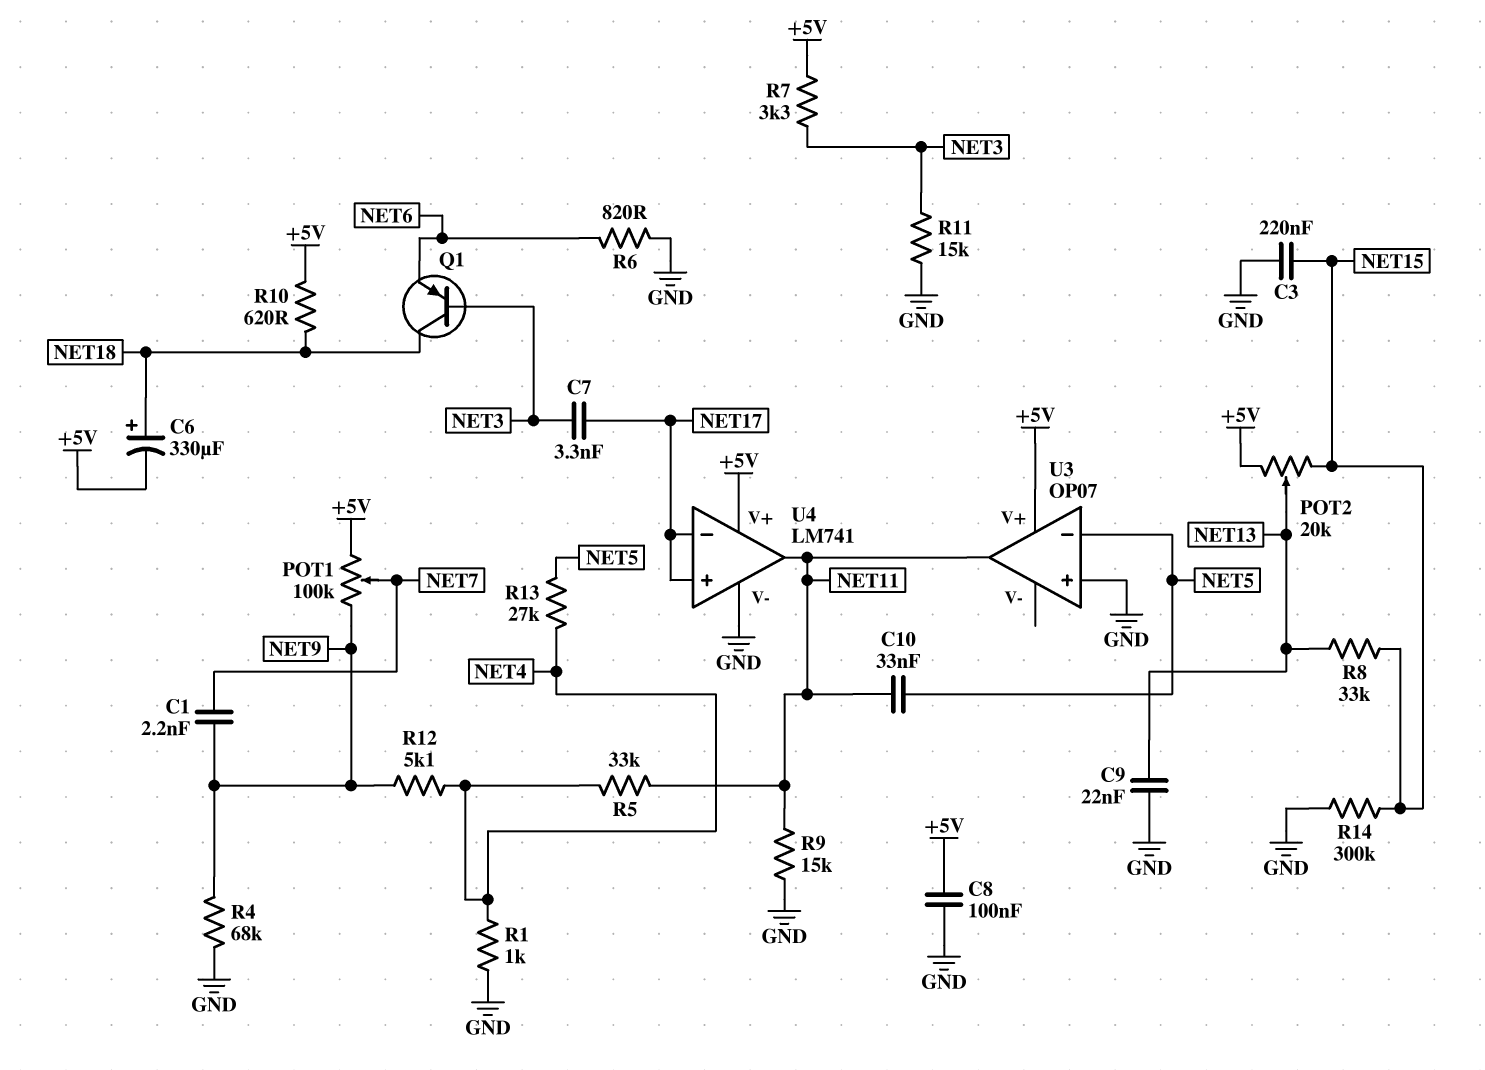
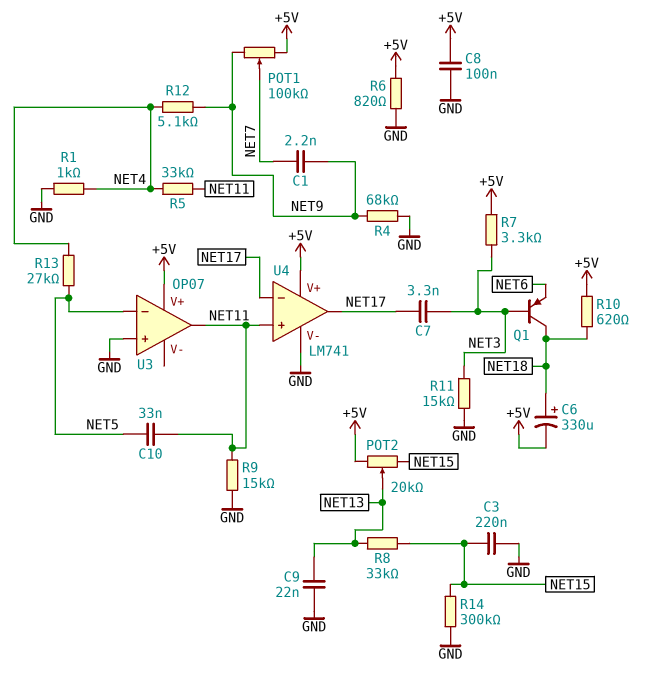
R6: 820 (GND, NET6) -> 820 (+5V, GND)
U4 pin in+: NET17 -> NET11
U4 pin out: NET11 -> NET17

